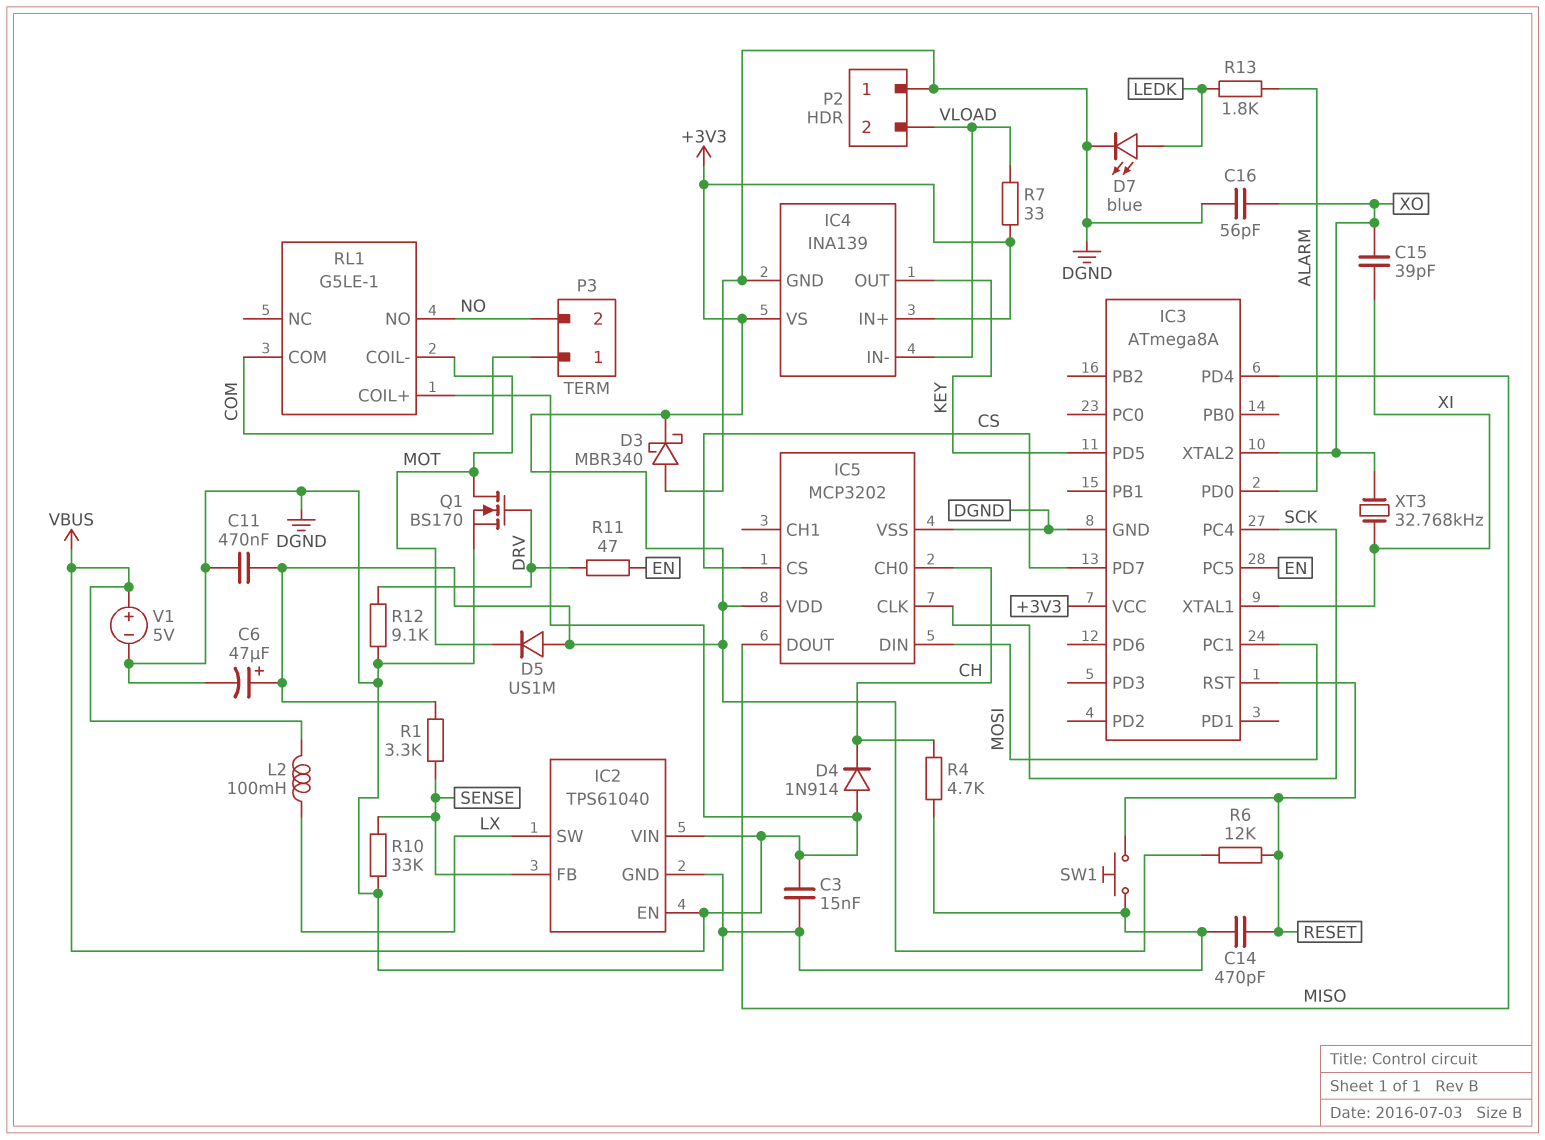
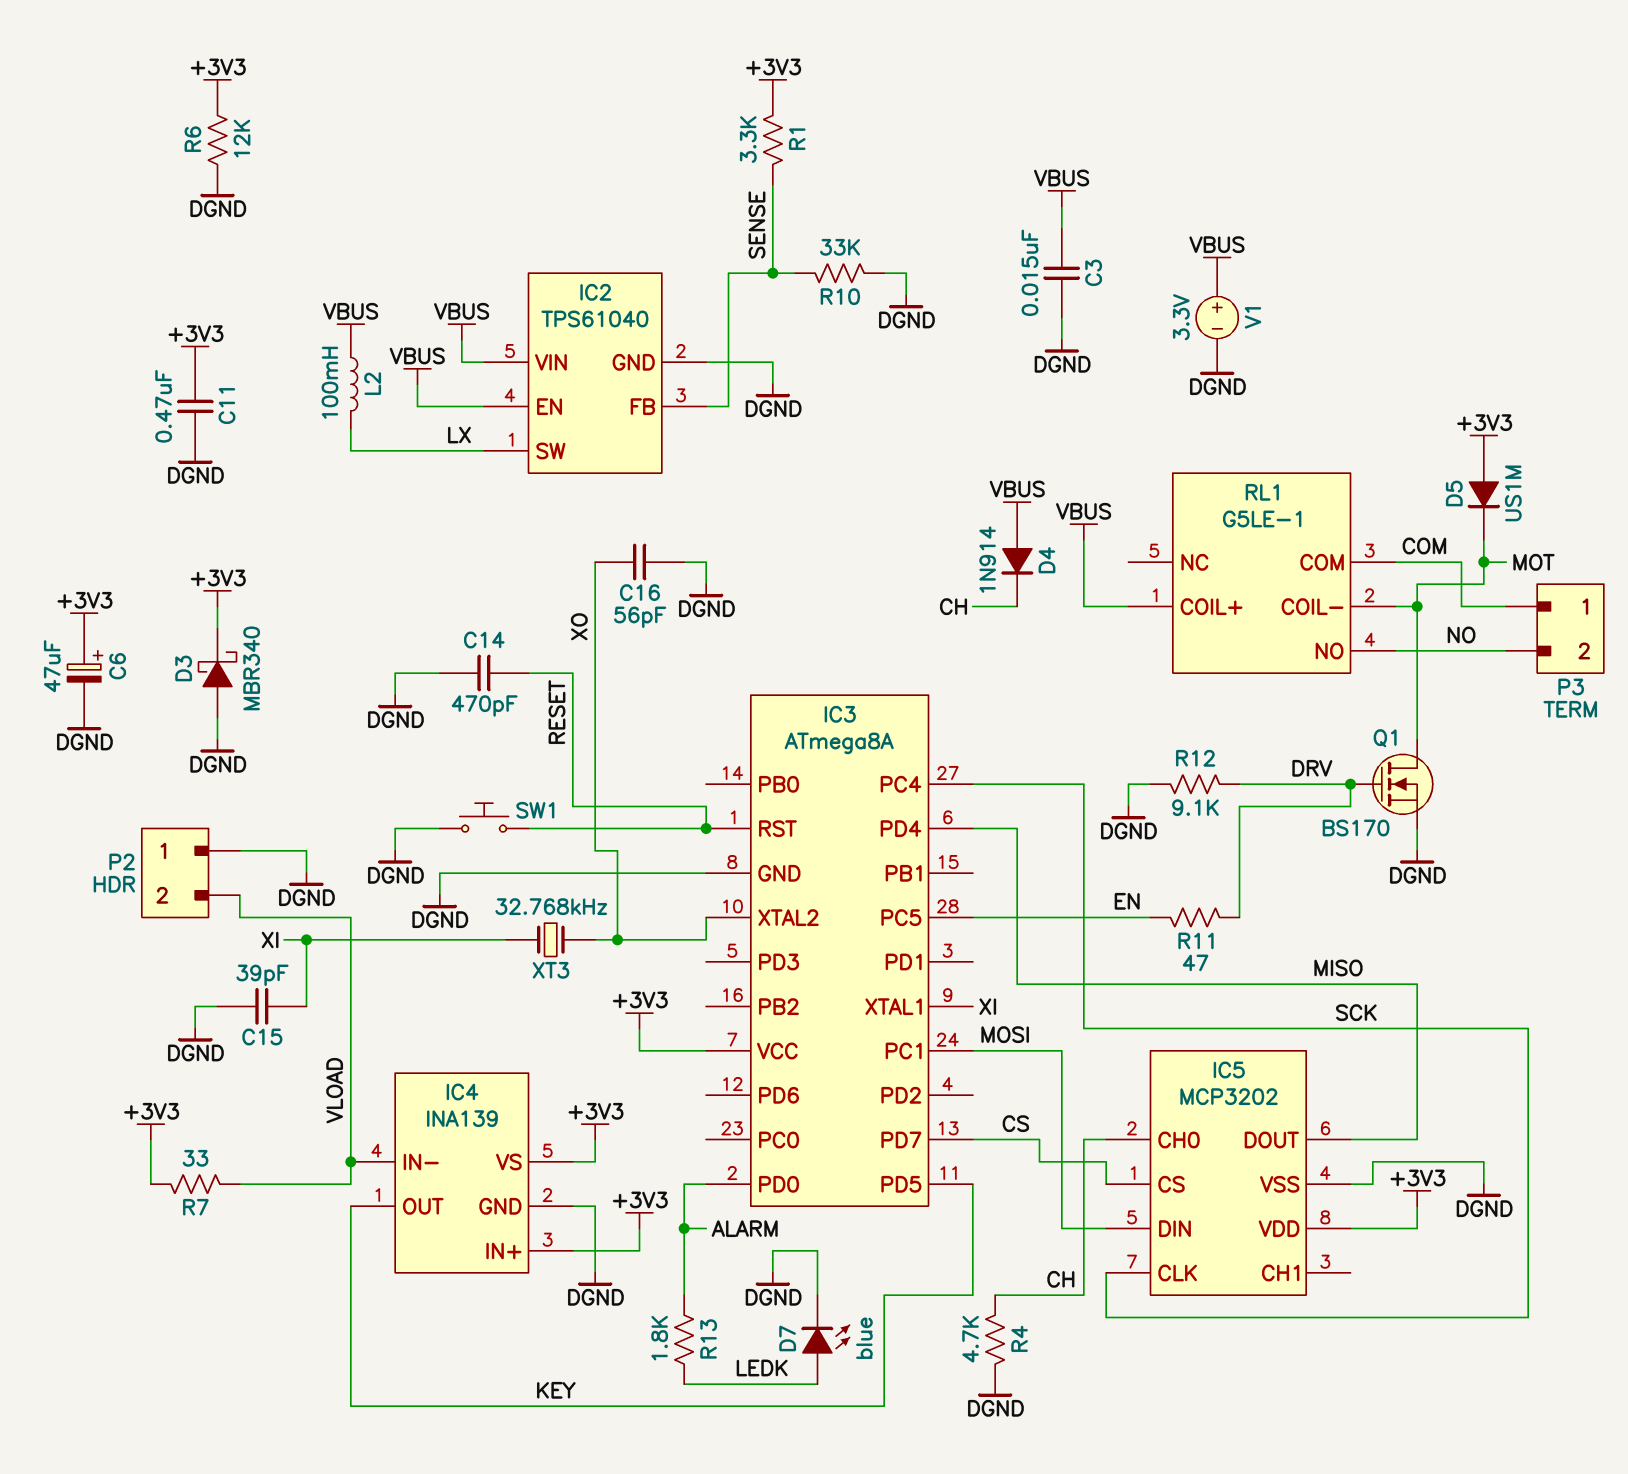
C15: 39pF (XI, XO) -> 39pF (DGND, XI)
R6: 12k (+3V3, RESET) -> 12k (+3V3, DGND)
V1: 5V (plus VBUS, minus DGND) -> 3.3V (plus VBUS, minus DGND)

